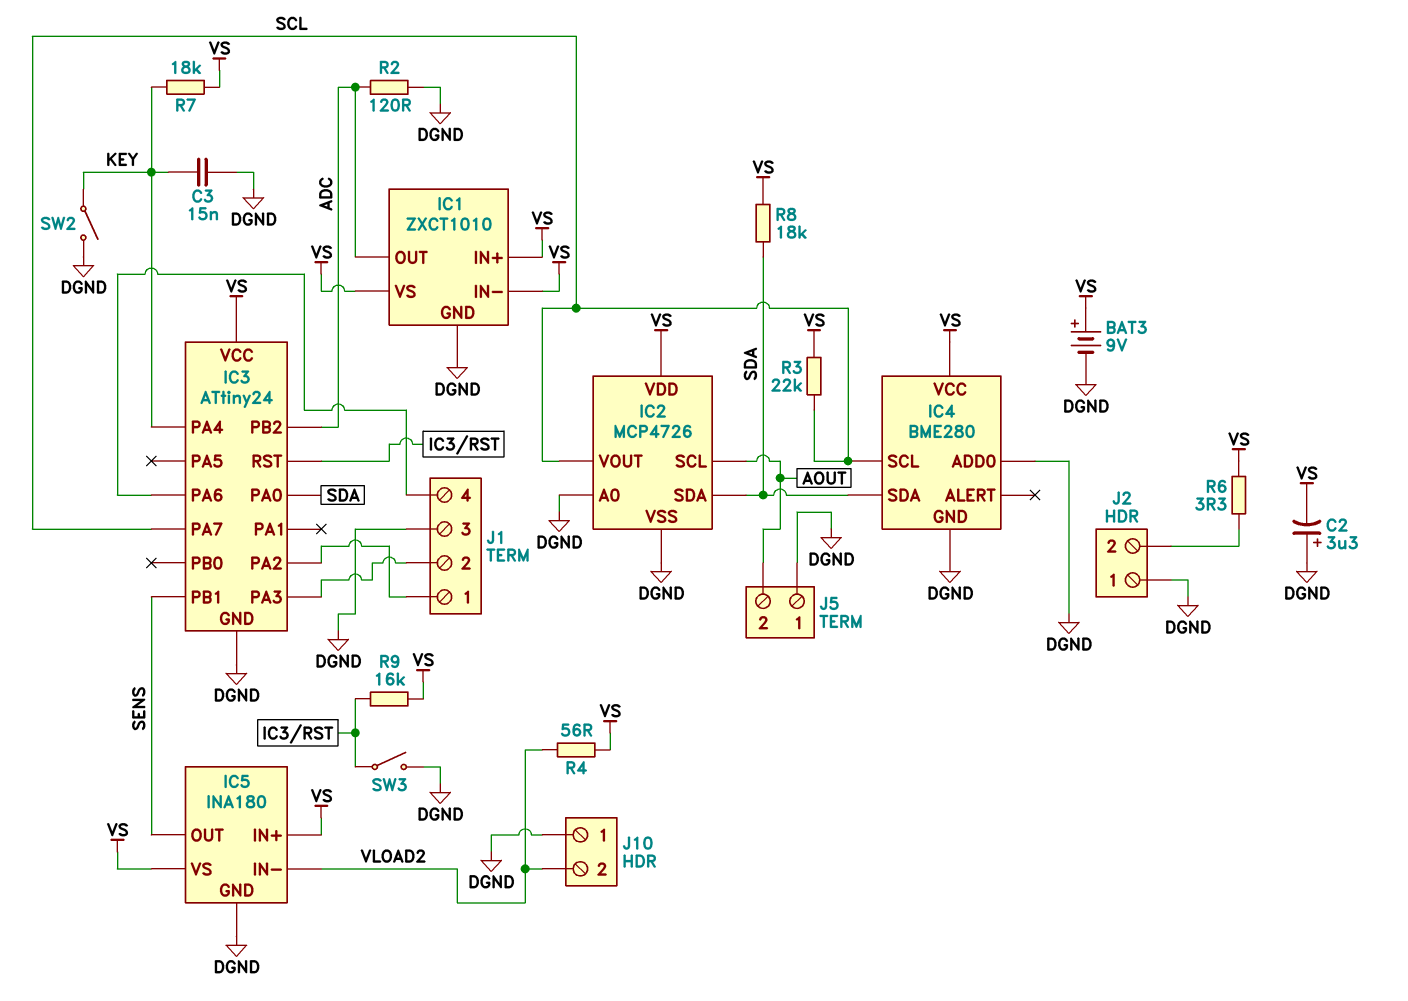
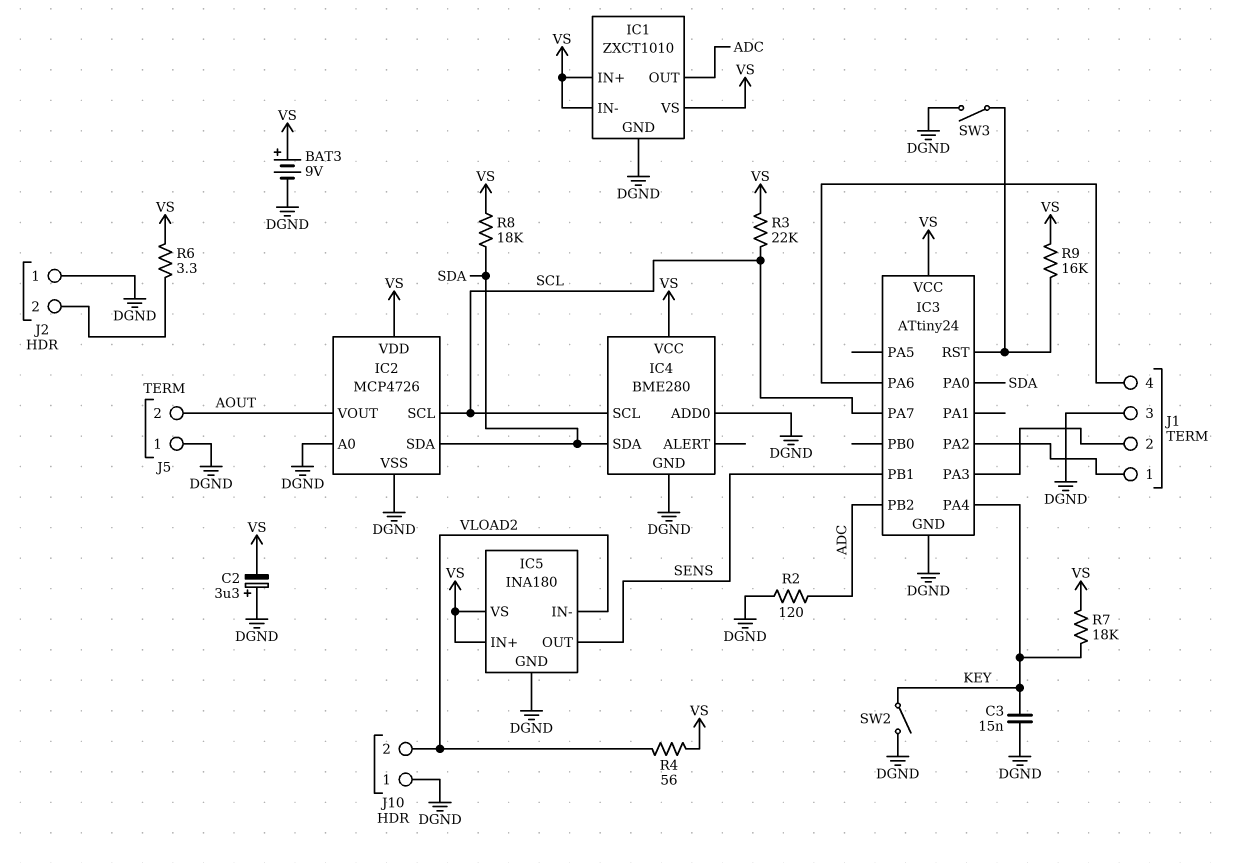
IC2 pin SCL: AOUT -> SCL
IC2 pin VOUT: SCL -> AOUT

